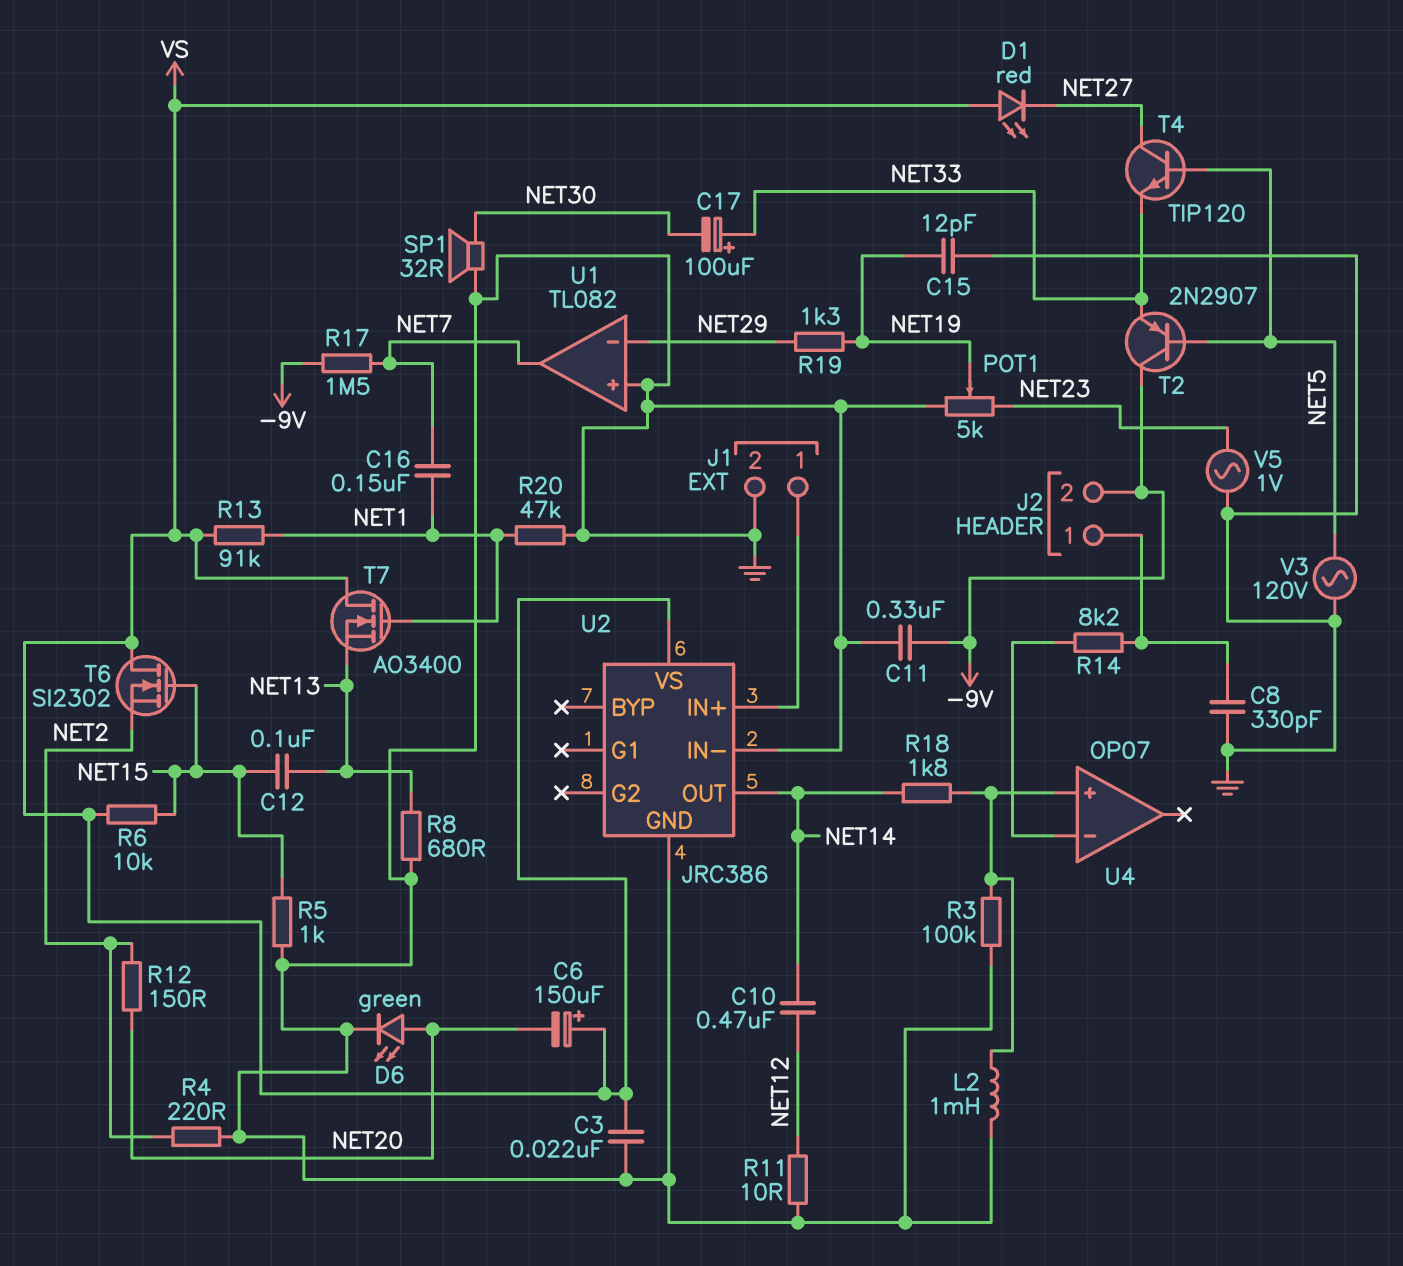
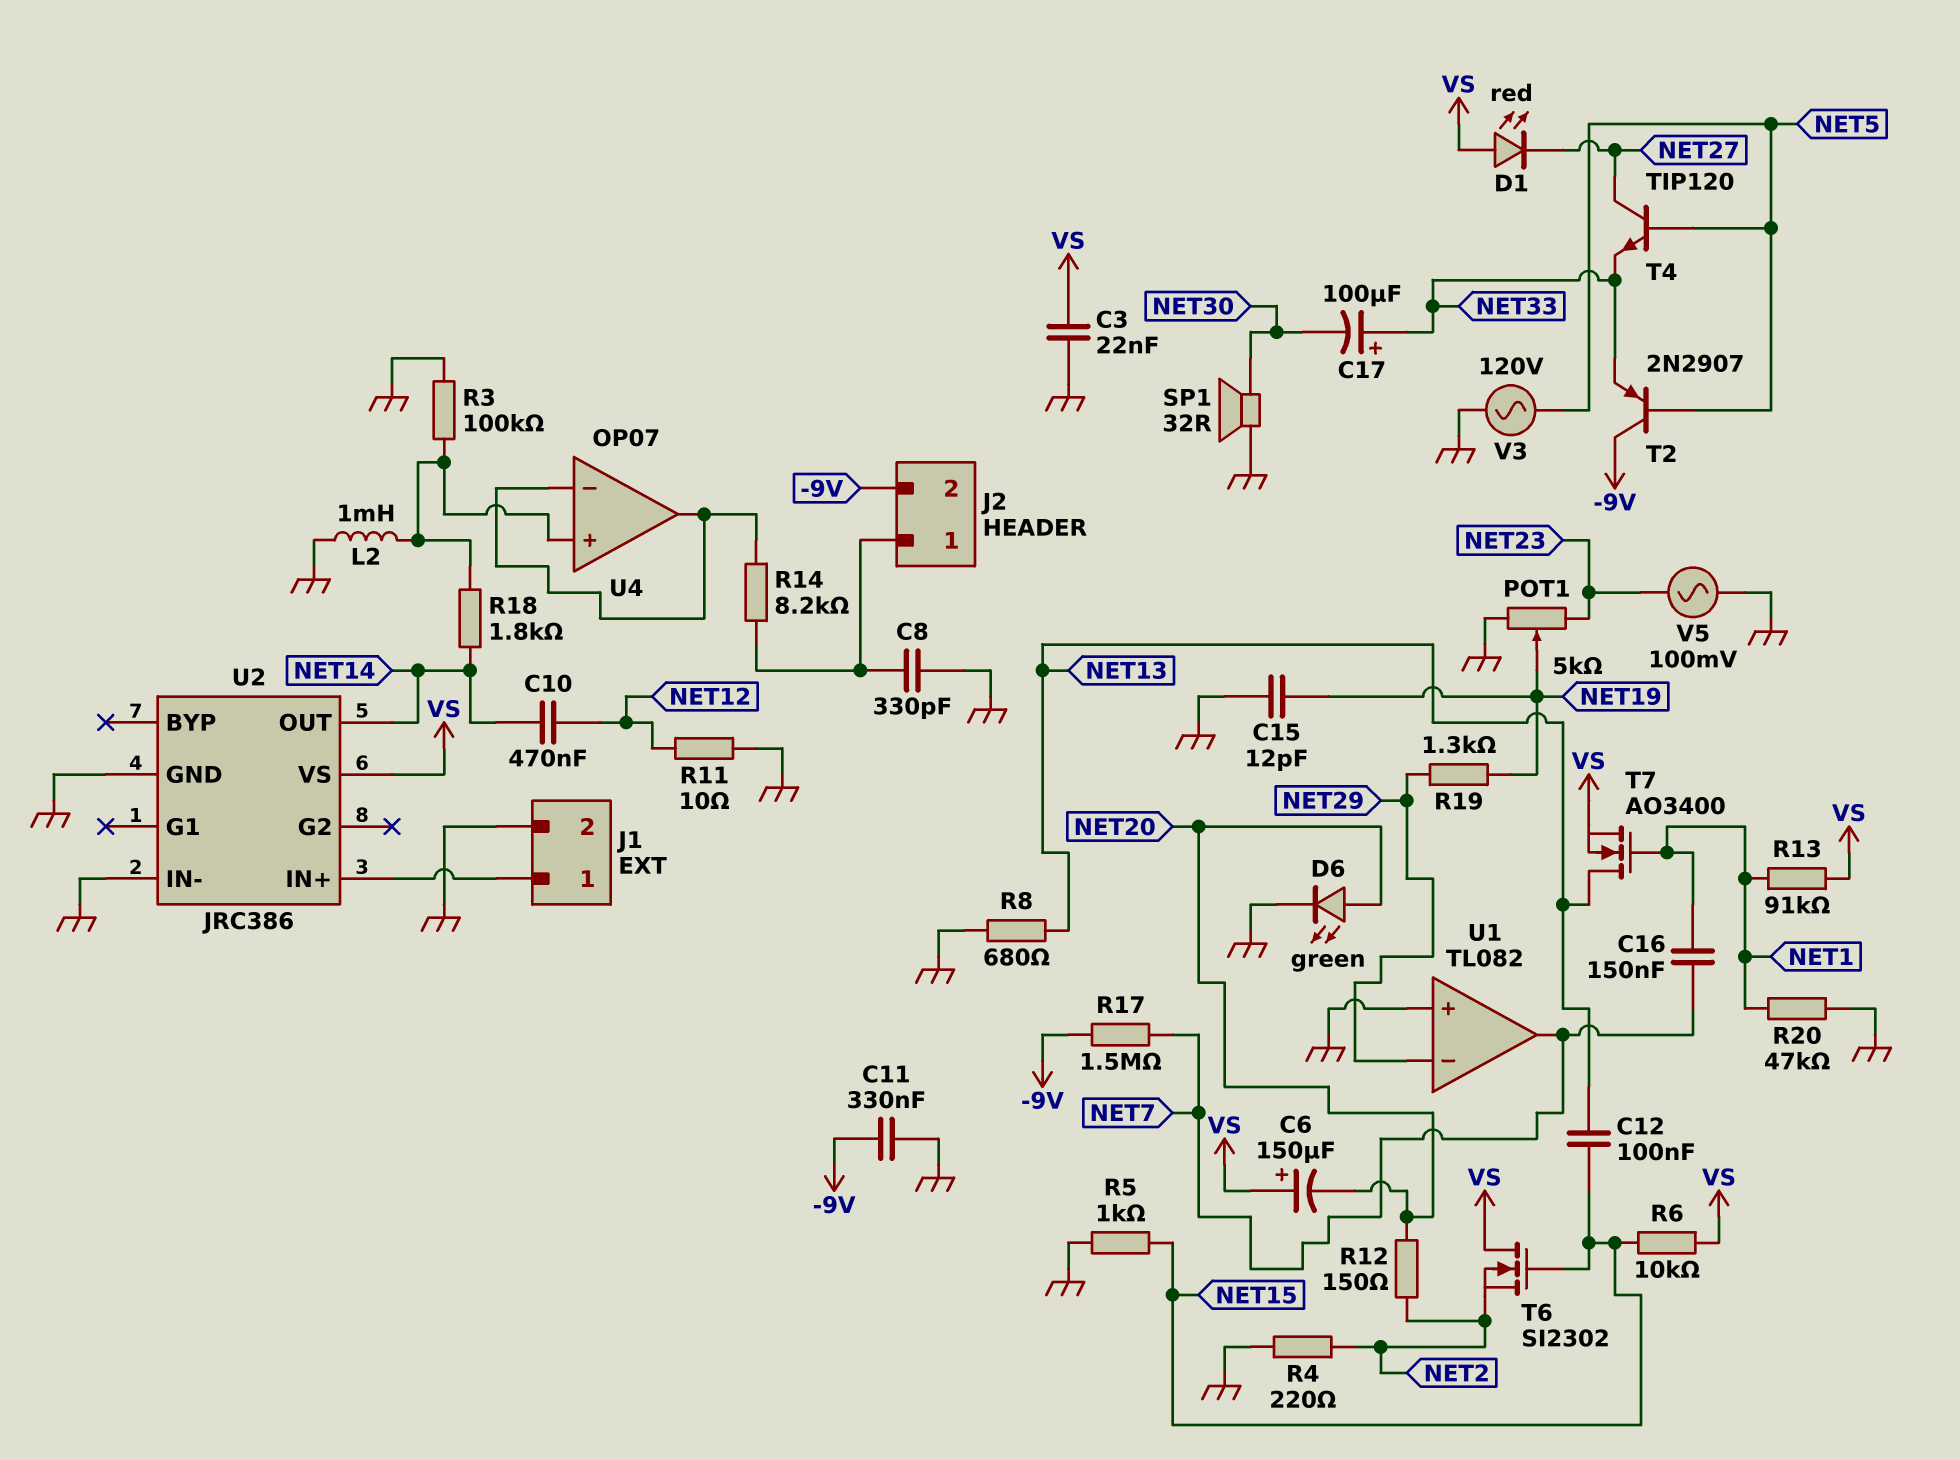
T7: NMOS AO3400 (G NET1, D VS, S NET13) -> NMOS AO3400 (G NET1, D NET13, S VS)
U4 pin out: none -> U4/in-
V5: AC 1V (GND, NET23) -> AC 100mV (GND, NET23)

